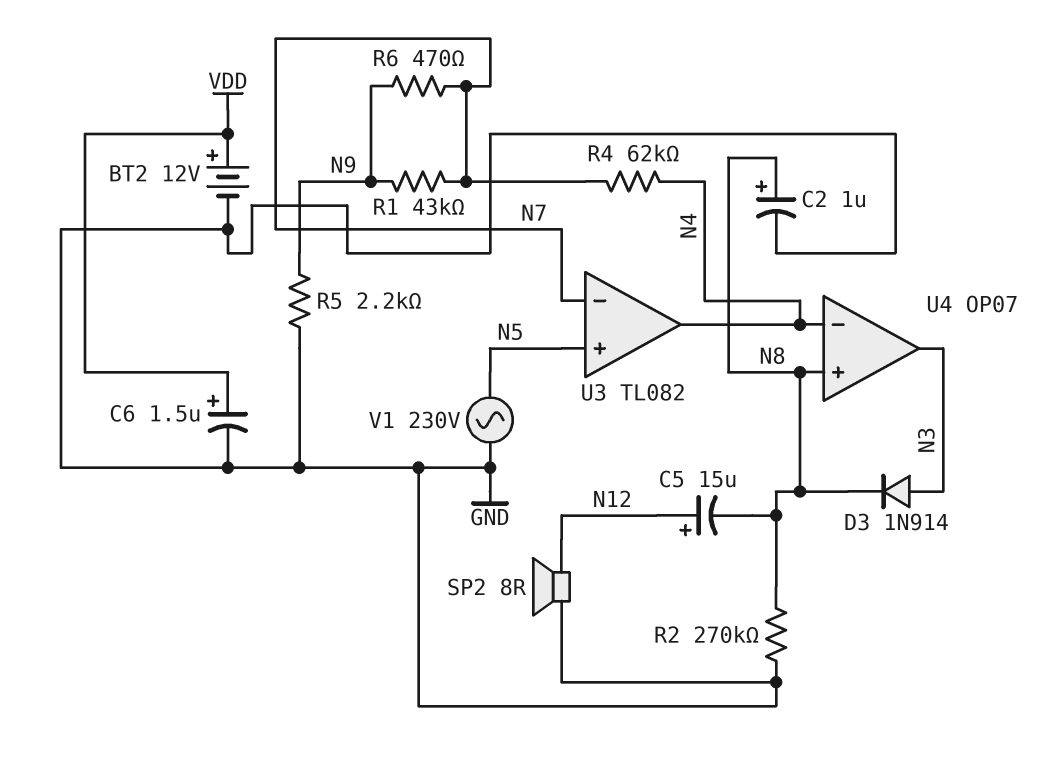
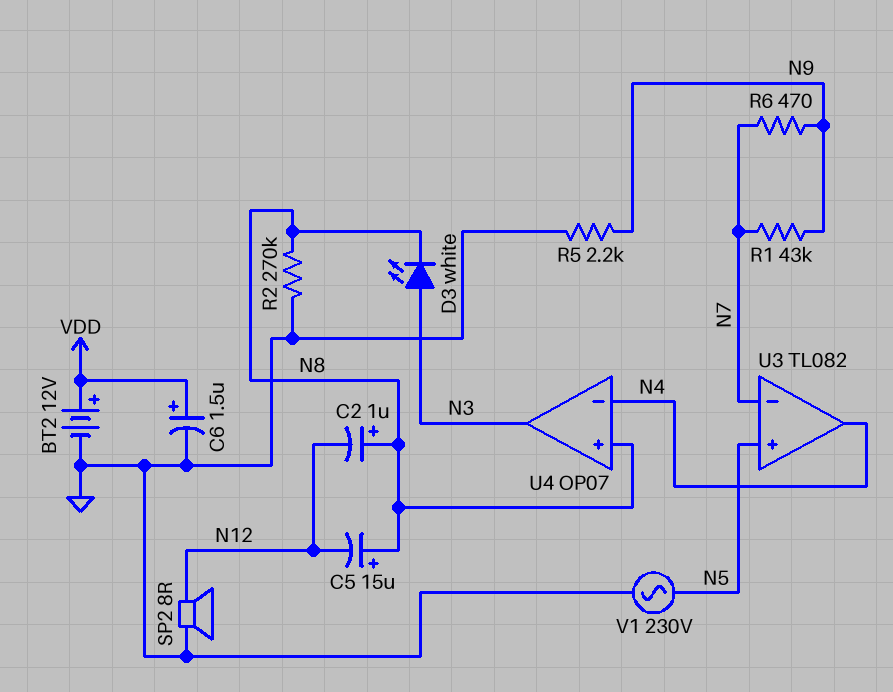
C2: 1uF (plus N8, minus GND) -> 1uF (plus N8, minus N12)
C5: 15uF (plus N12, minus N8) -> 15uF (plus N8, minus N12)
D3: diode 1N914 (A N3, K N8) -> LED white (A N3, K N8)
R4: 62k (N4, N7) -> none

